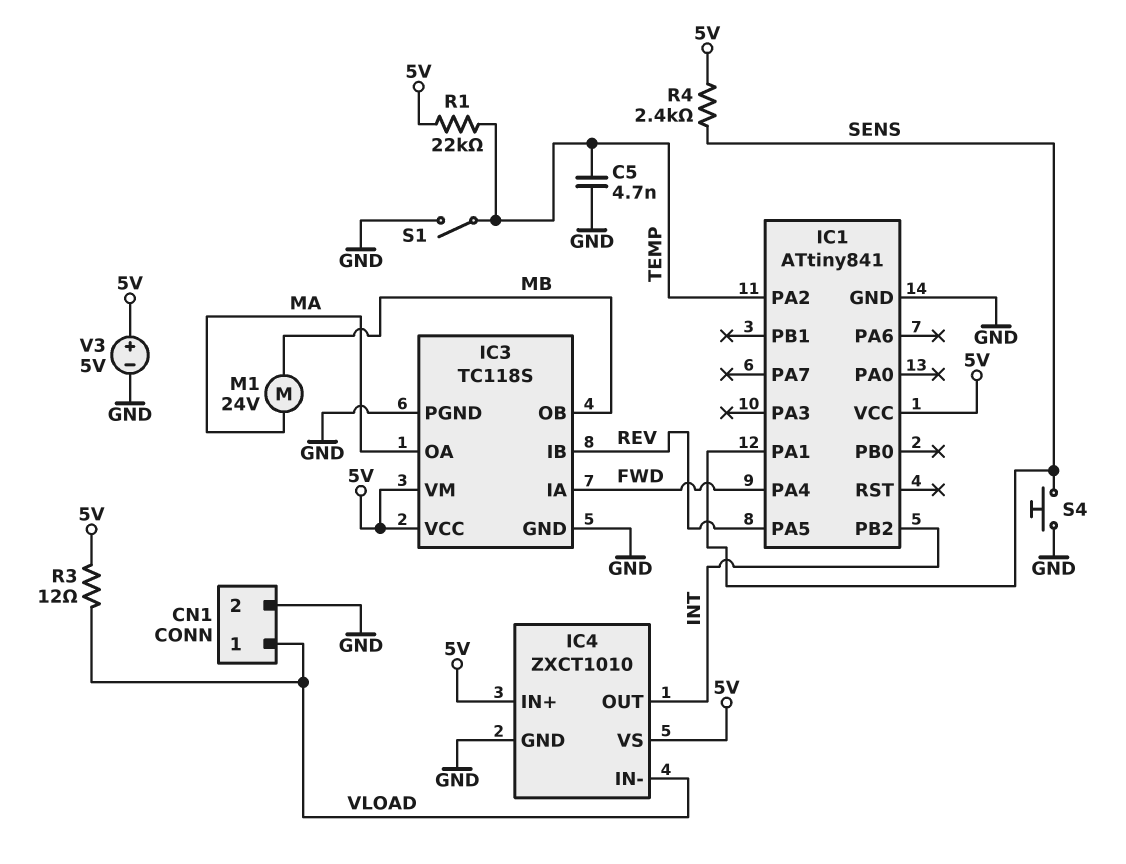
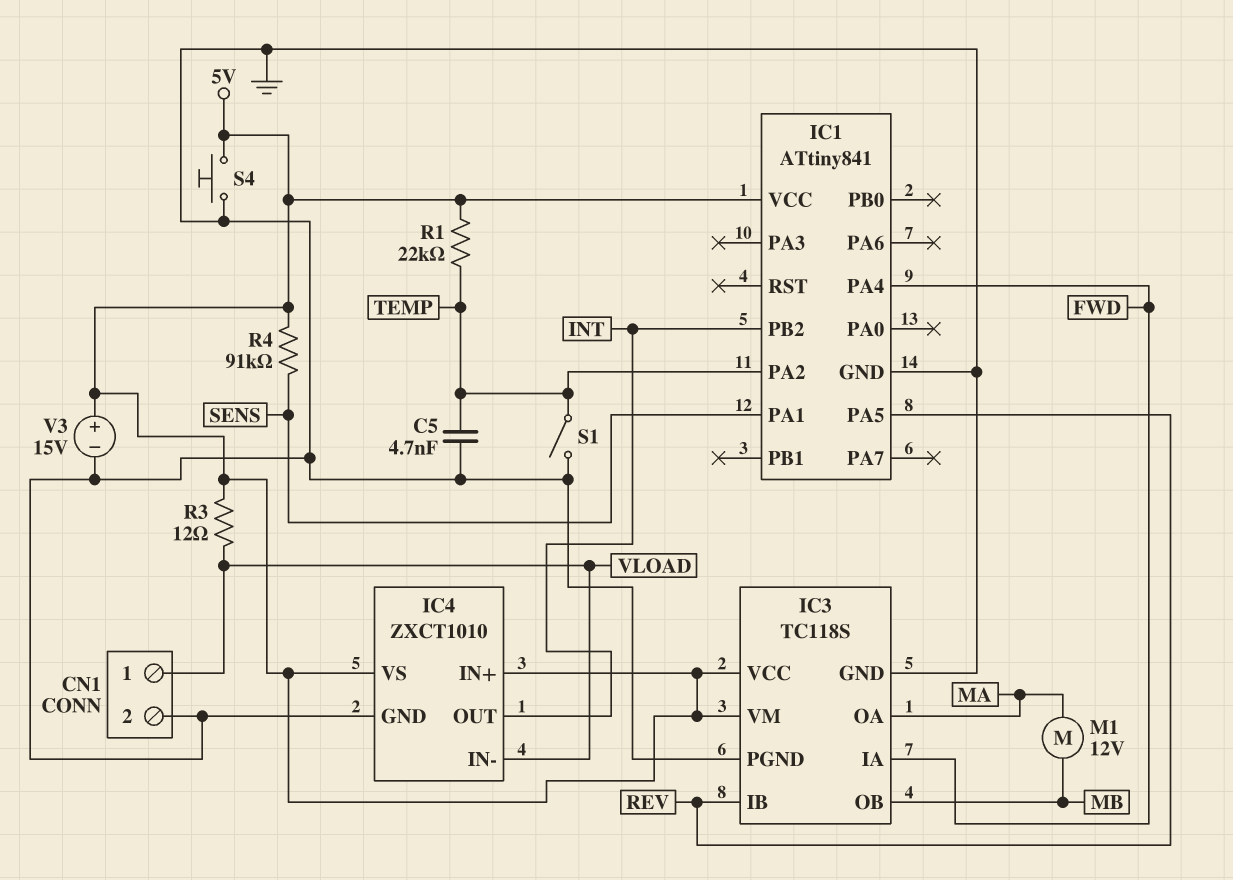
M1: motor 24V (MA, MB) -> motor 12V (MA, MB)
R4: 2.4k (5V, SENS) -> 91k (5V, SENS)
S4: button (GND, SENS) -> button (5V, GND)
V3: 5V (plus 5V, minus GND) -> 15V (plus 5V, minus GND)

